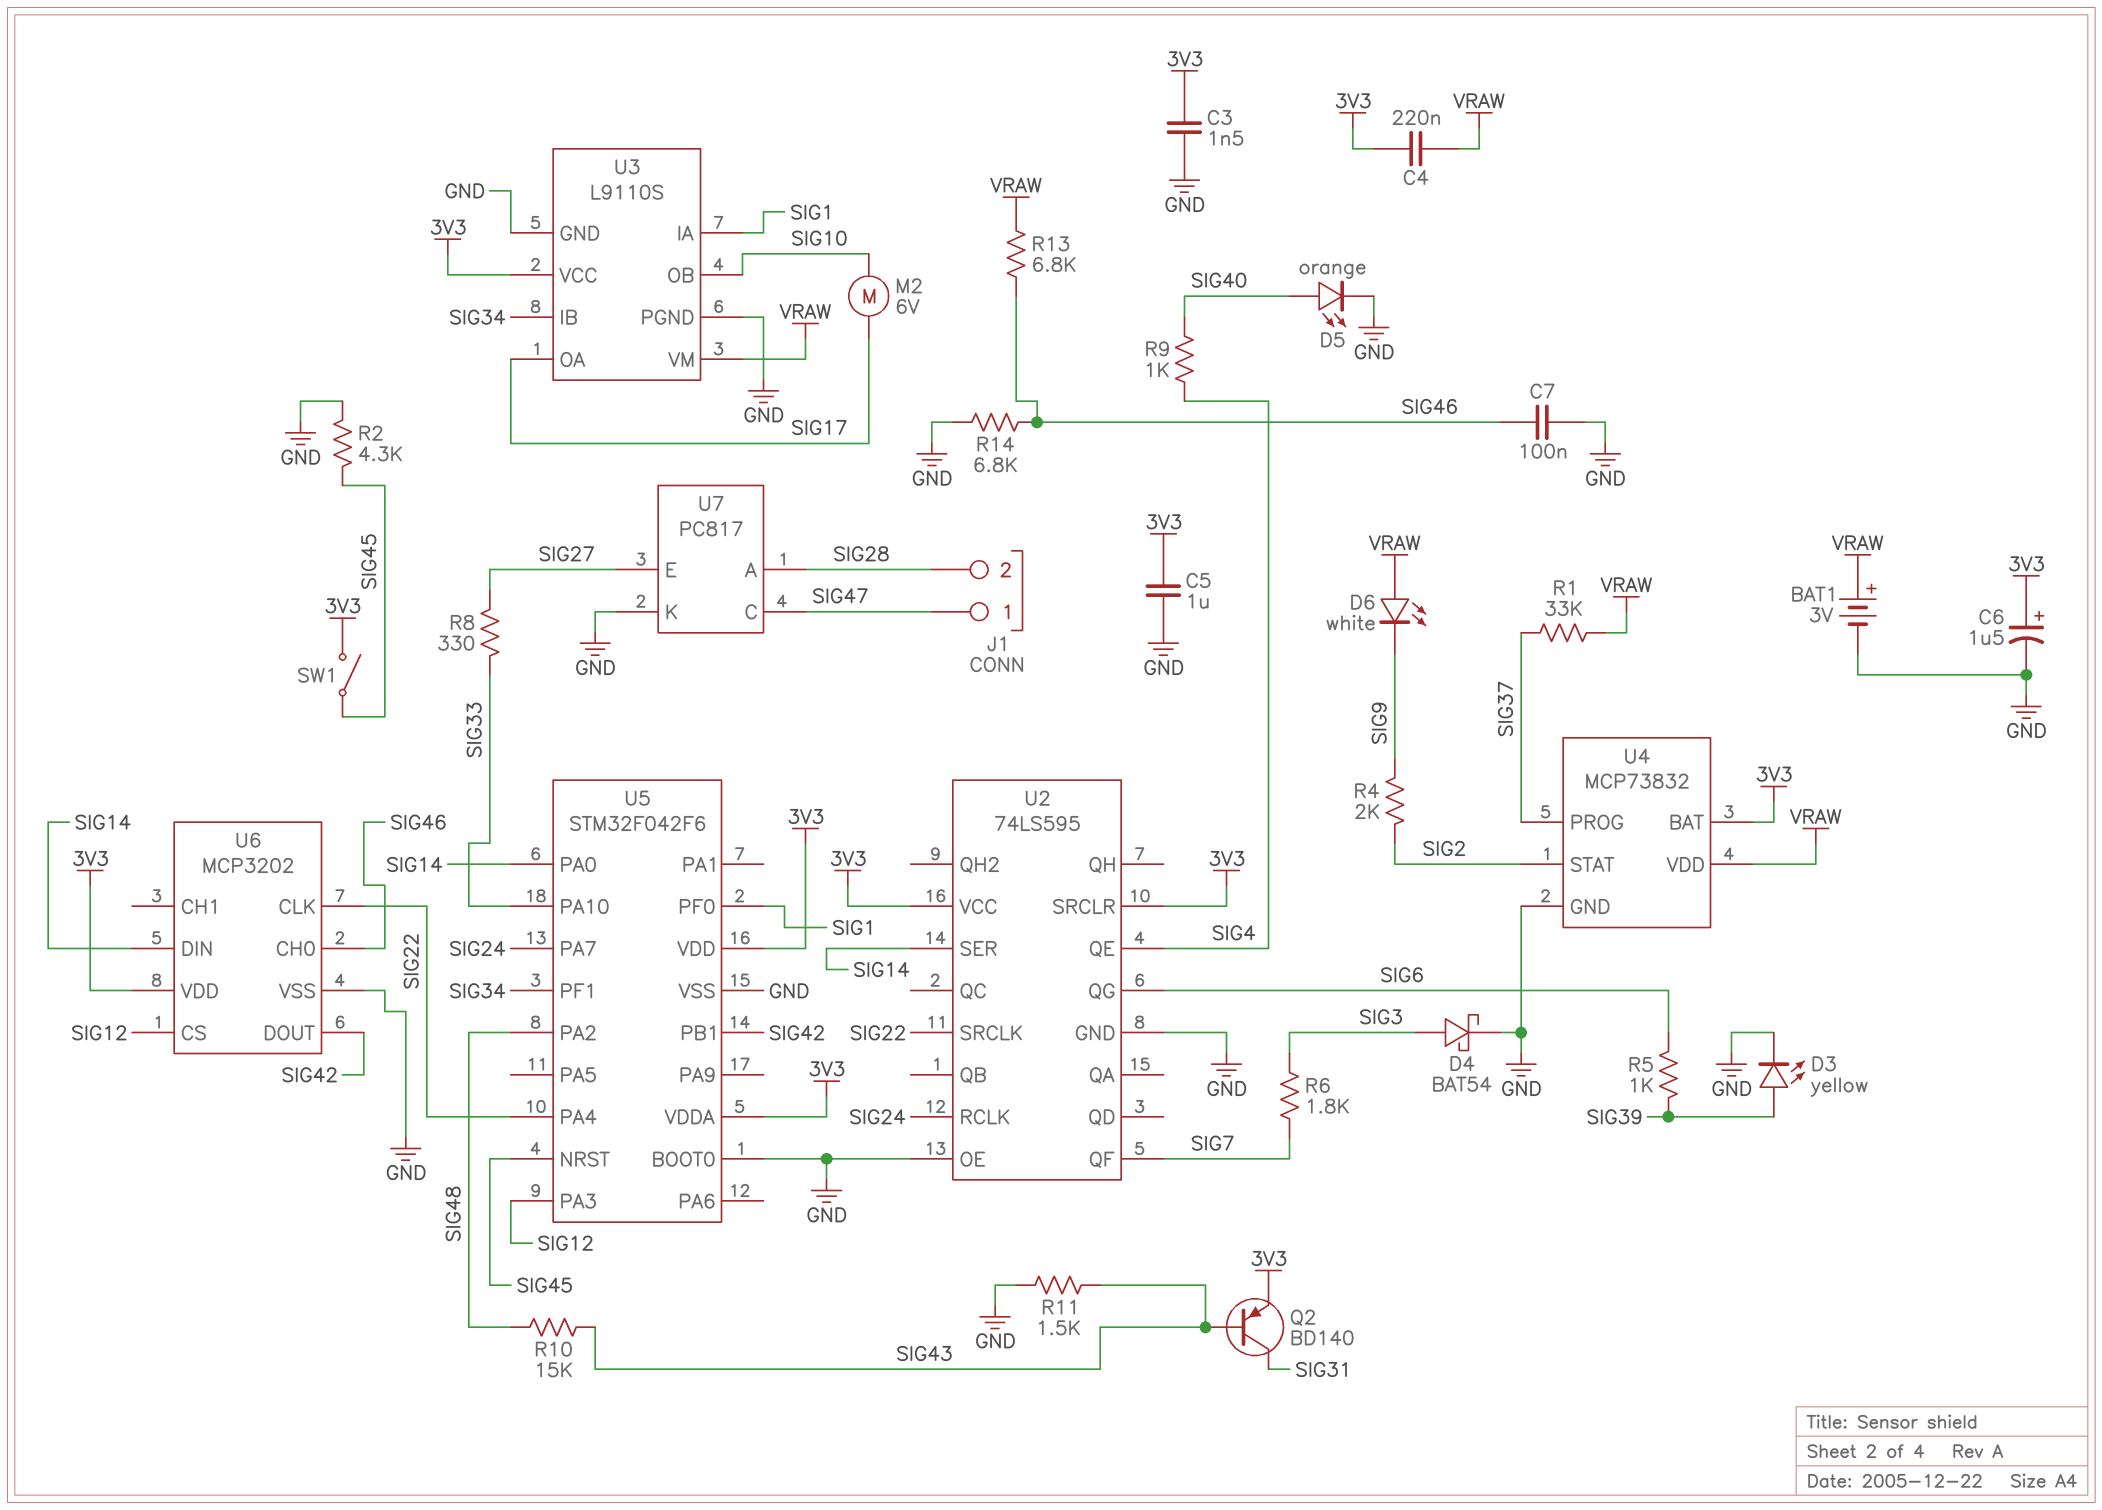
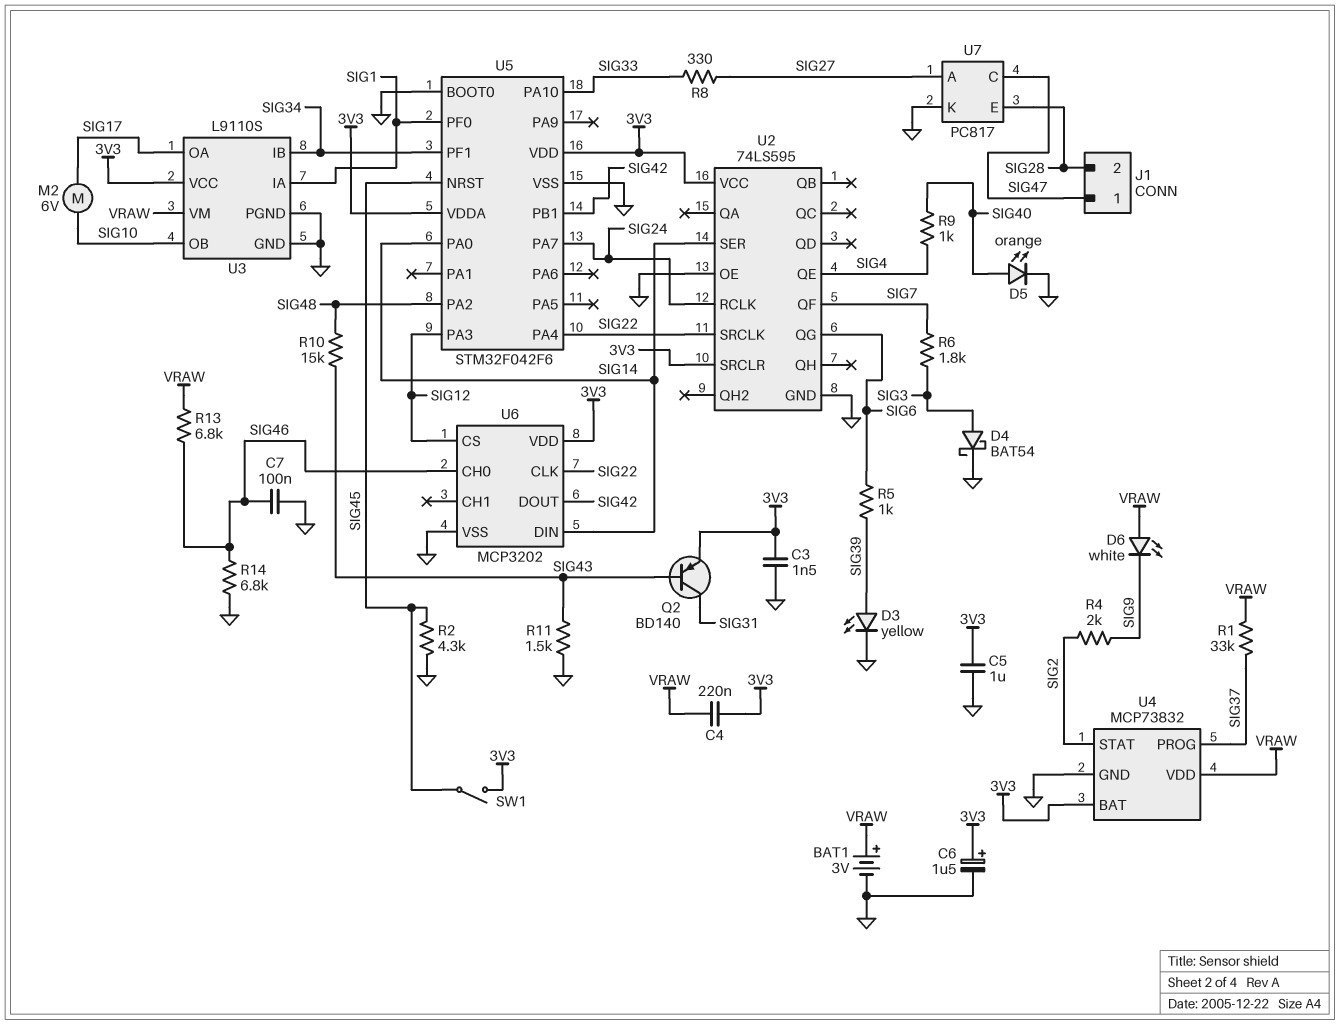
U7 pin A: SIG28 -> SIG27
U7 pin E: SIG27 -> SIG28

